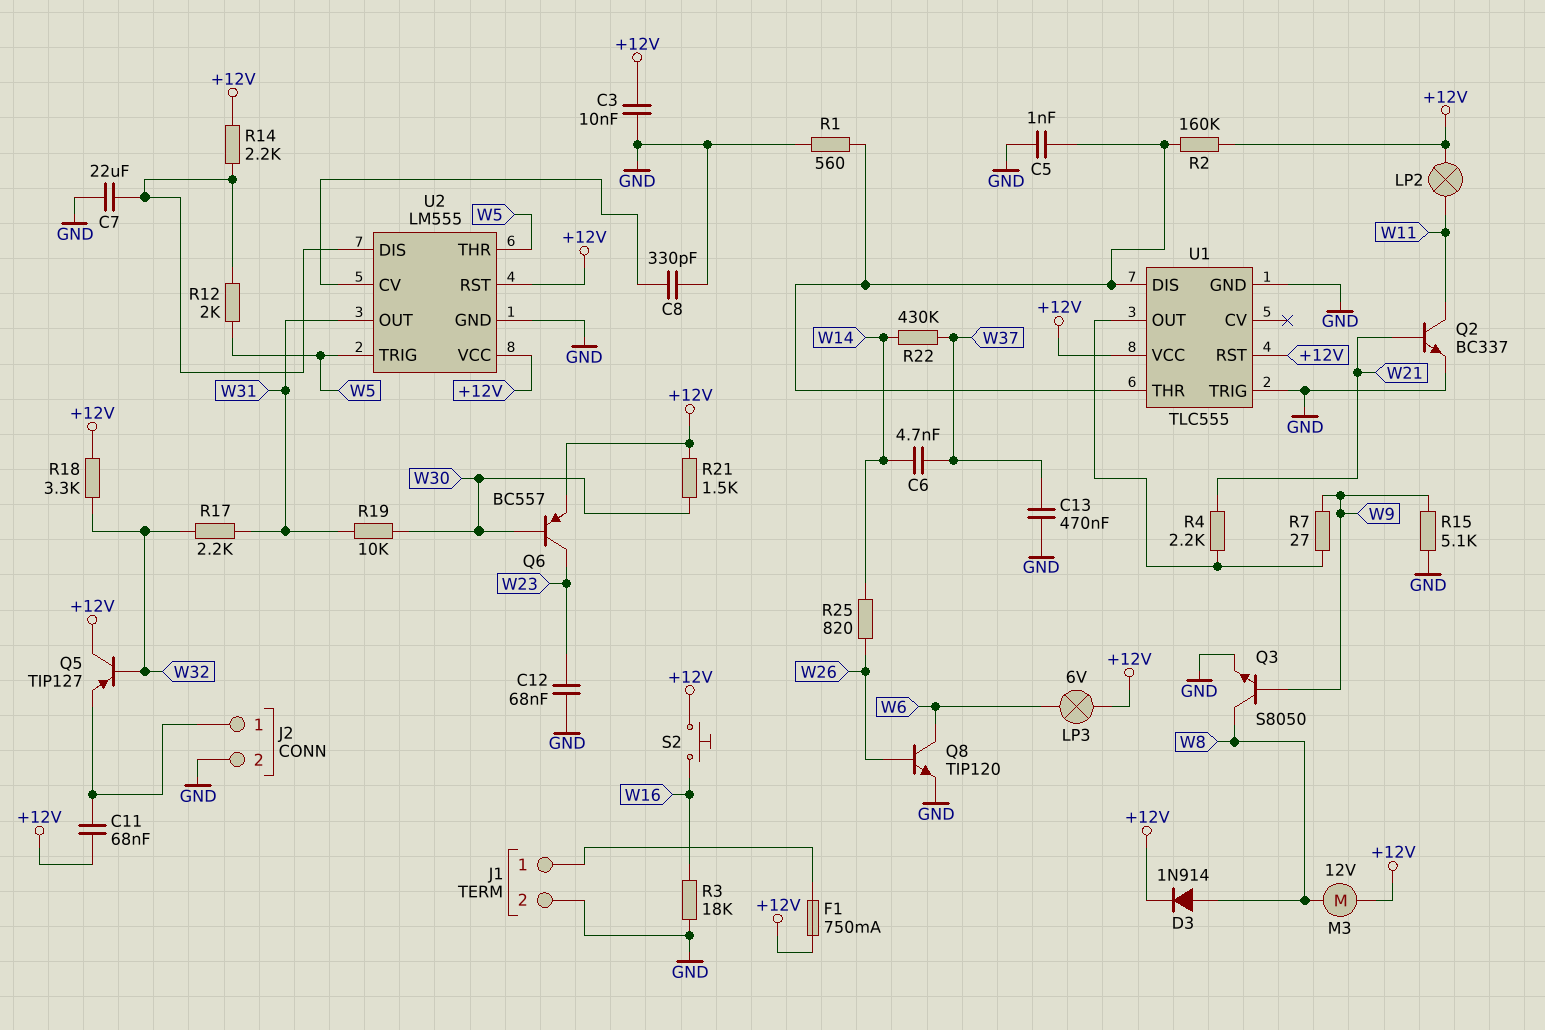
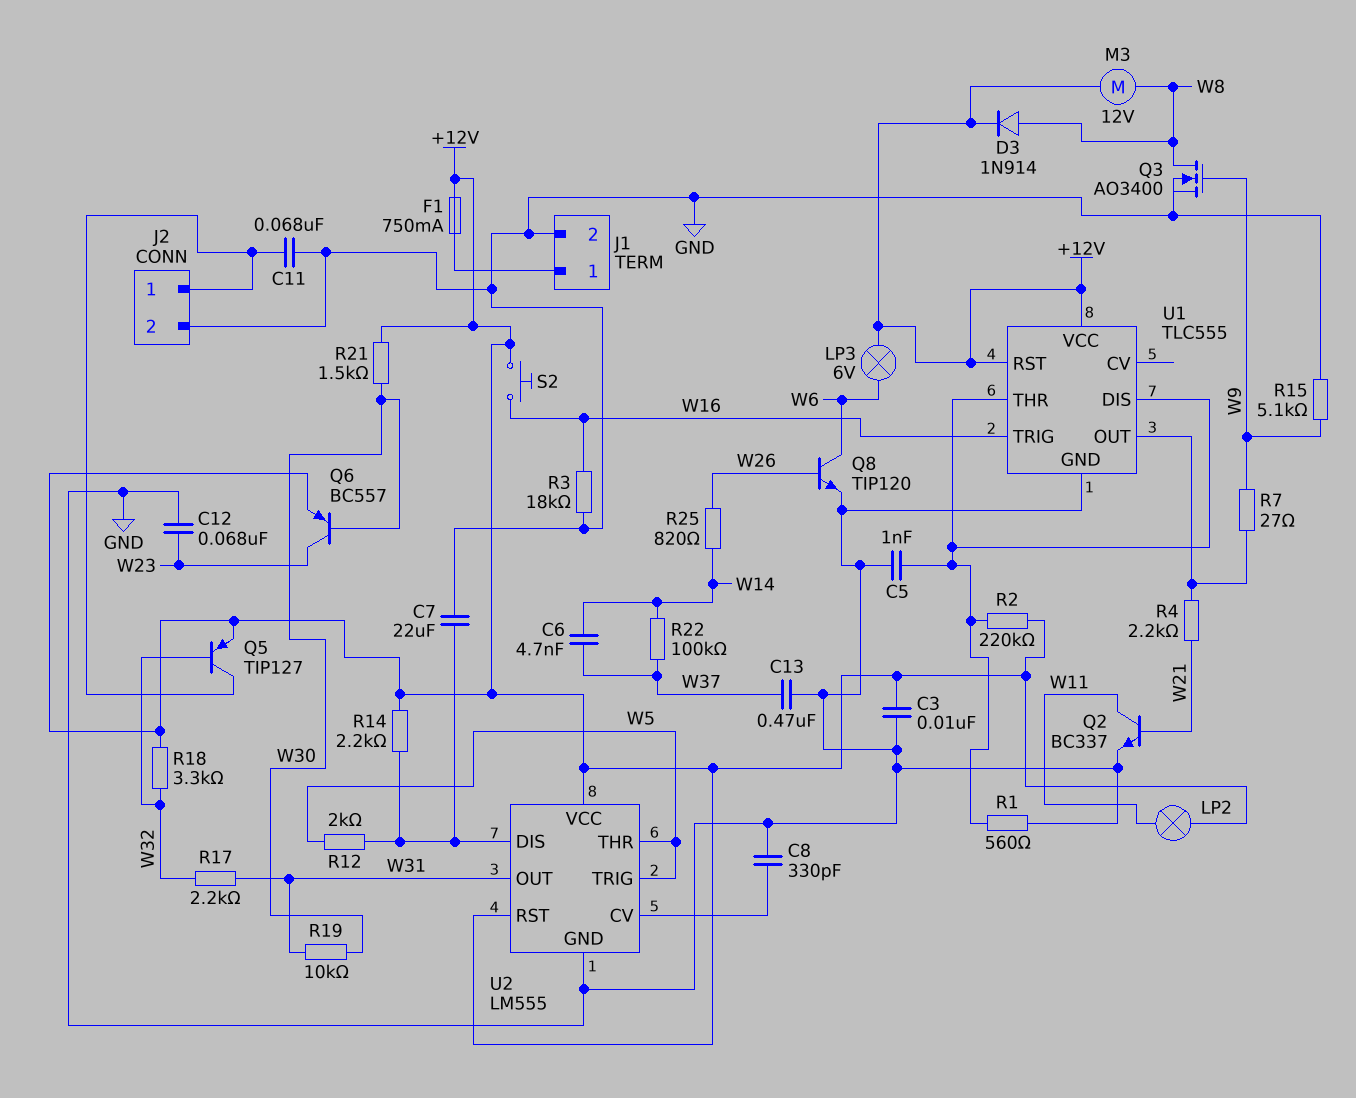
C11: 68nF (+12V, J2/1) -> 68nF (GND, J2/1)
Q3: NPN S8050 (B W9, C W8, E GND) -> NMOS AO3400 (G W9, D W8, S GND)
Q5: PNP TIP127 (B W32, C +12V, E J2/1) -> PNP TIP127 (B W32, C J2/1, E +12V)
R2: 160k (+12V, U1/DIS) -> 220k (+12V, U1/DIS)
R22: 430k (W14, W37) -> 100k (W14, W37)
U1 pin TRIG: GND -> W16

